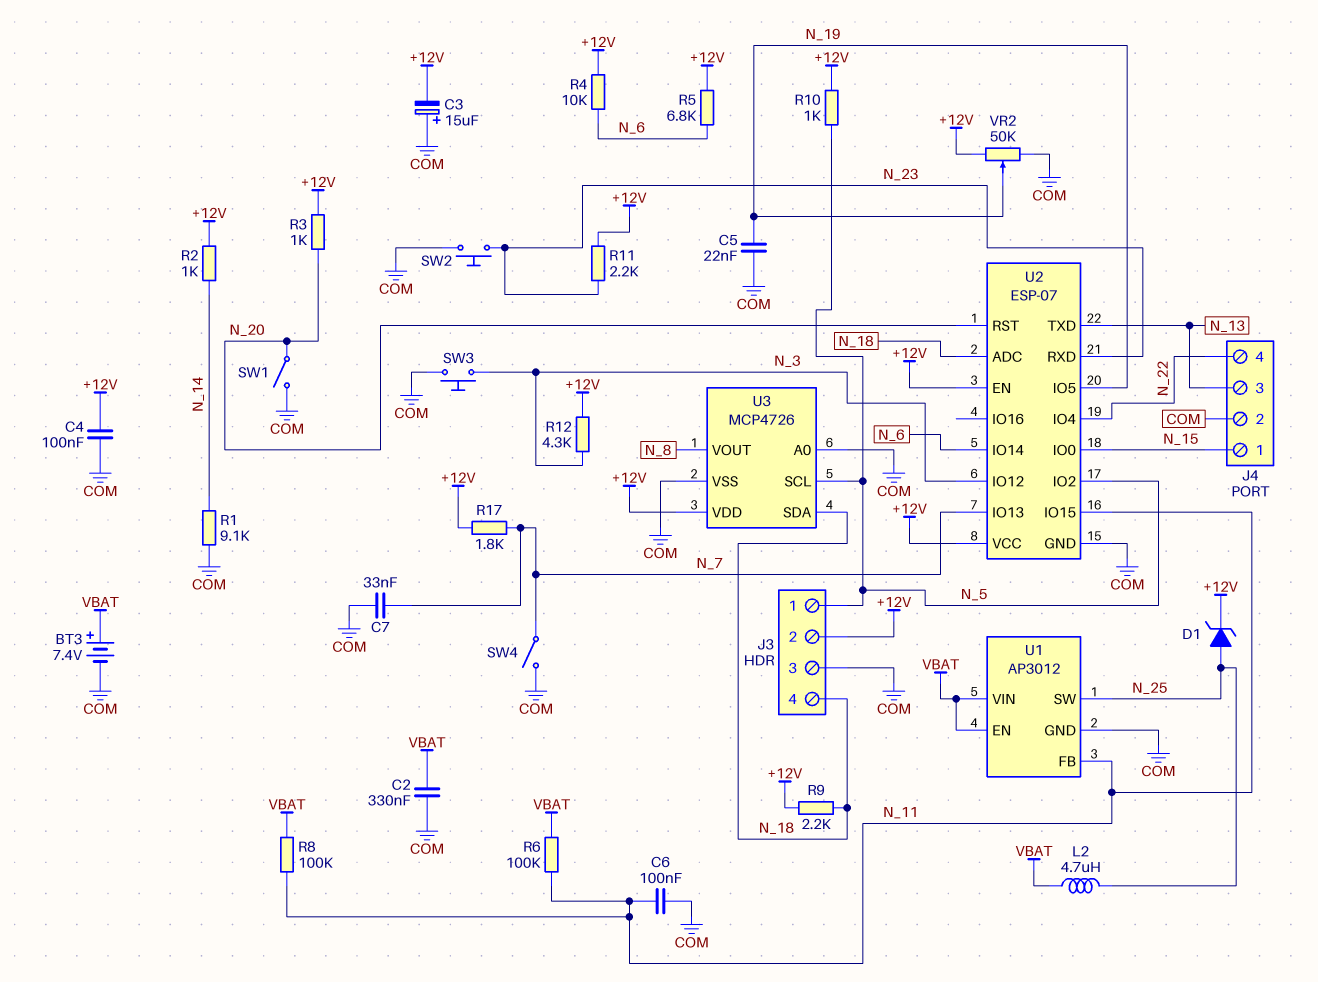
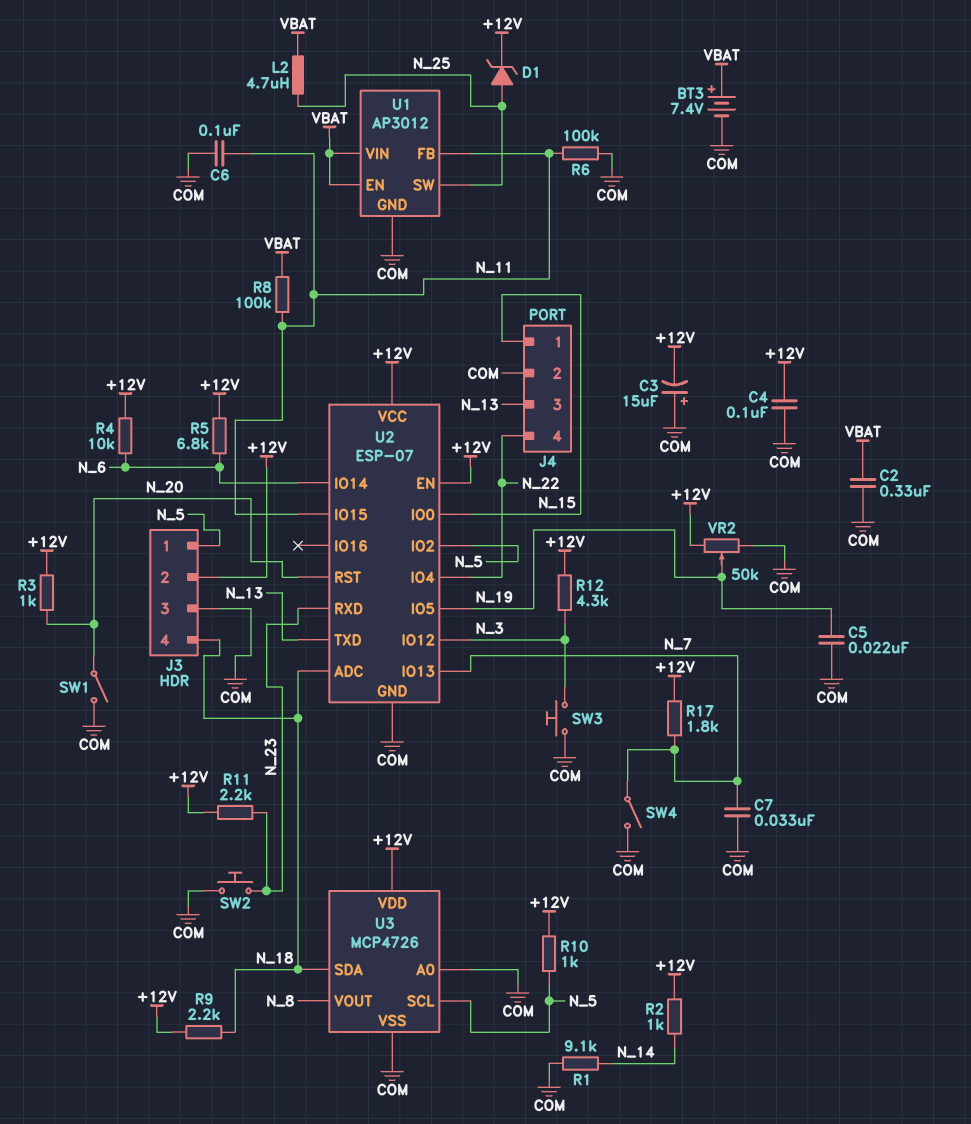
R6: 100k (N_11, VBAT) -> 100k (COM, N_11)

